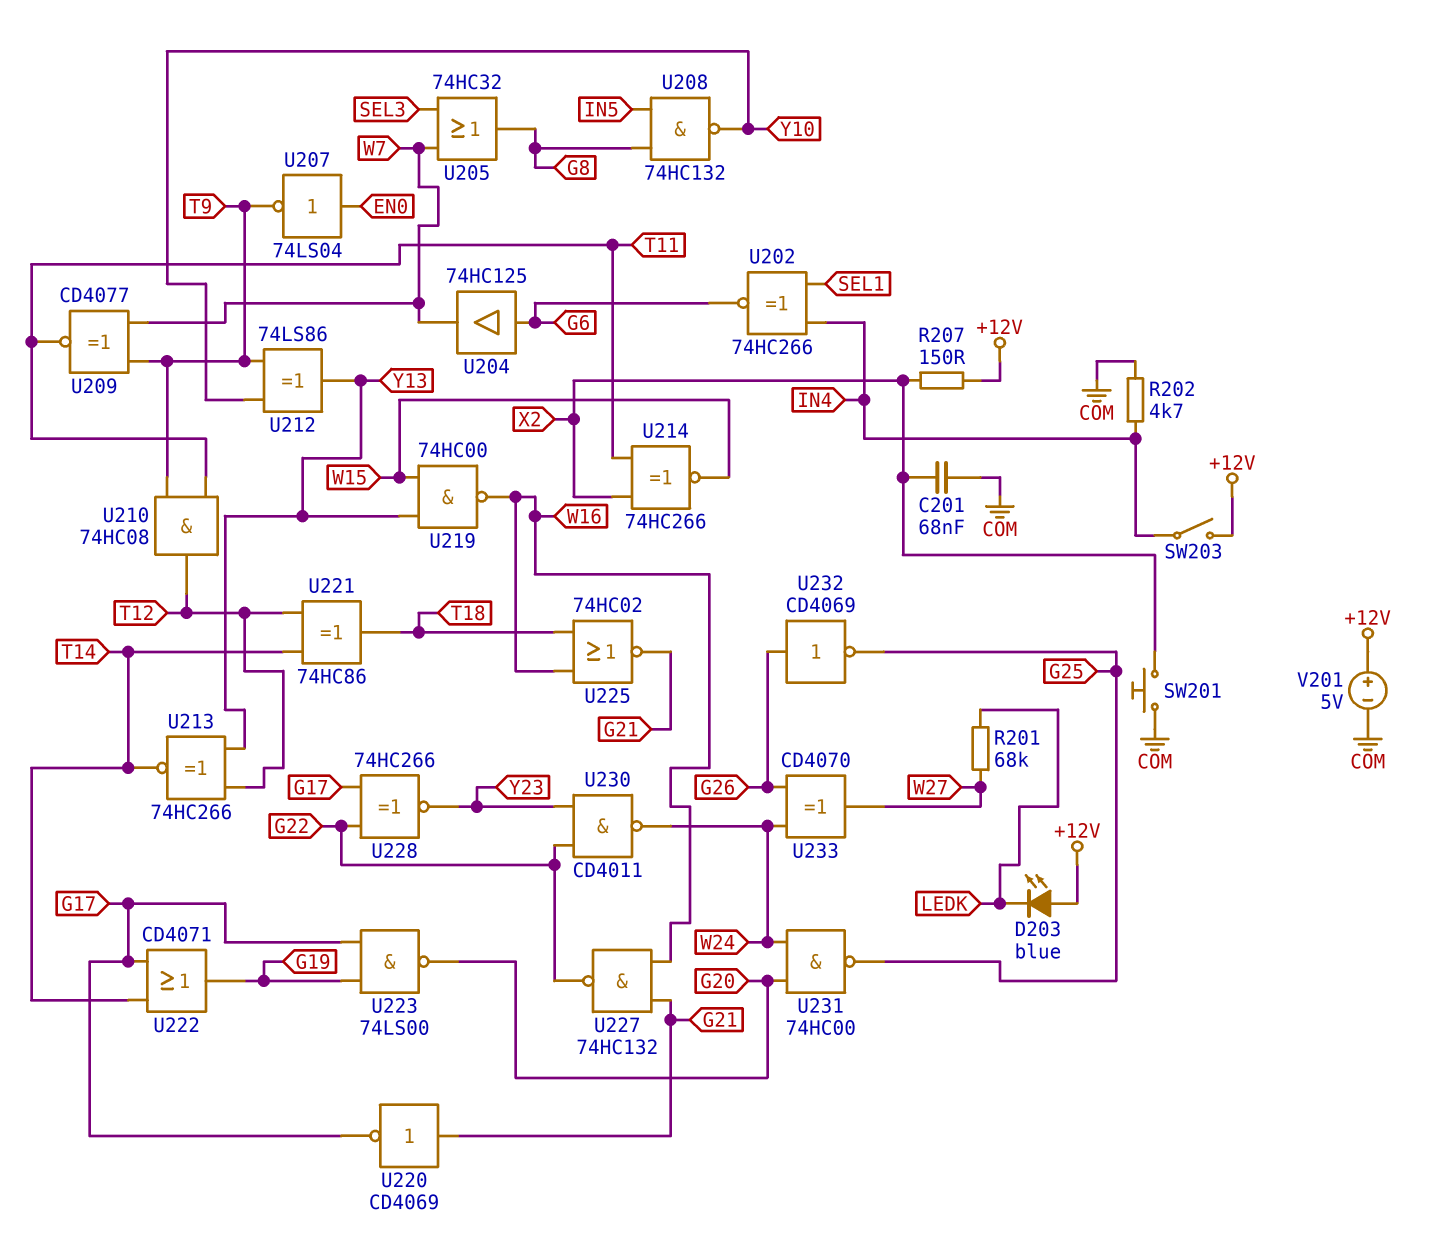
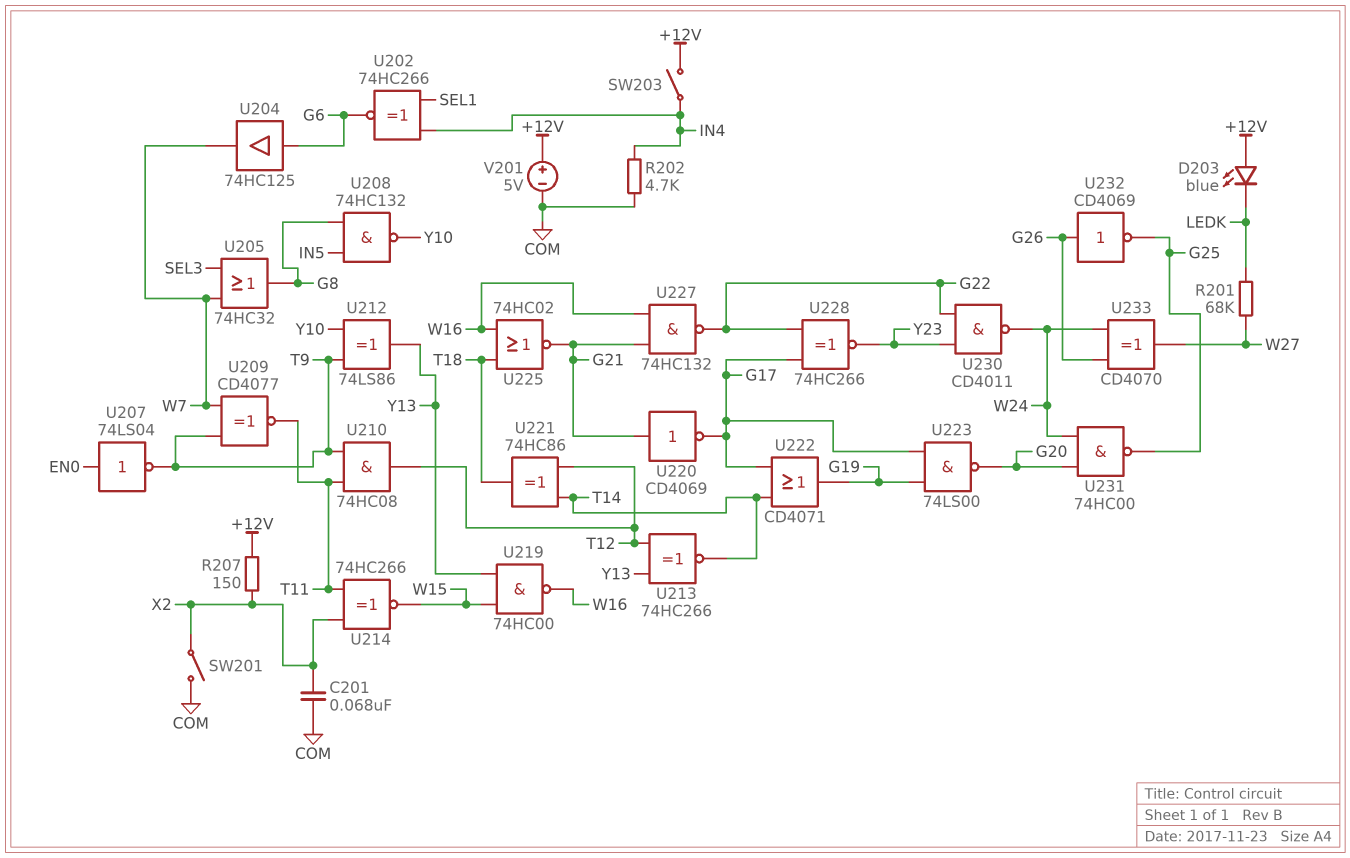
SW201: button (COM, X2) -> switch (COM, X2)

